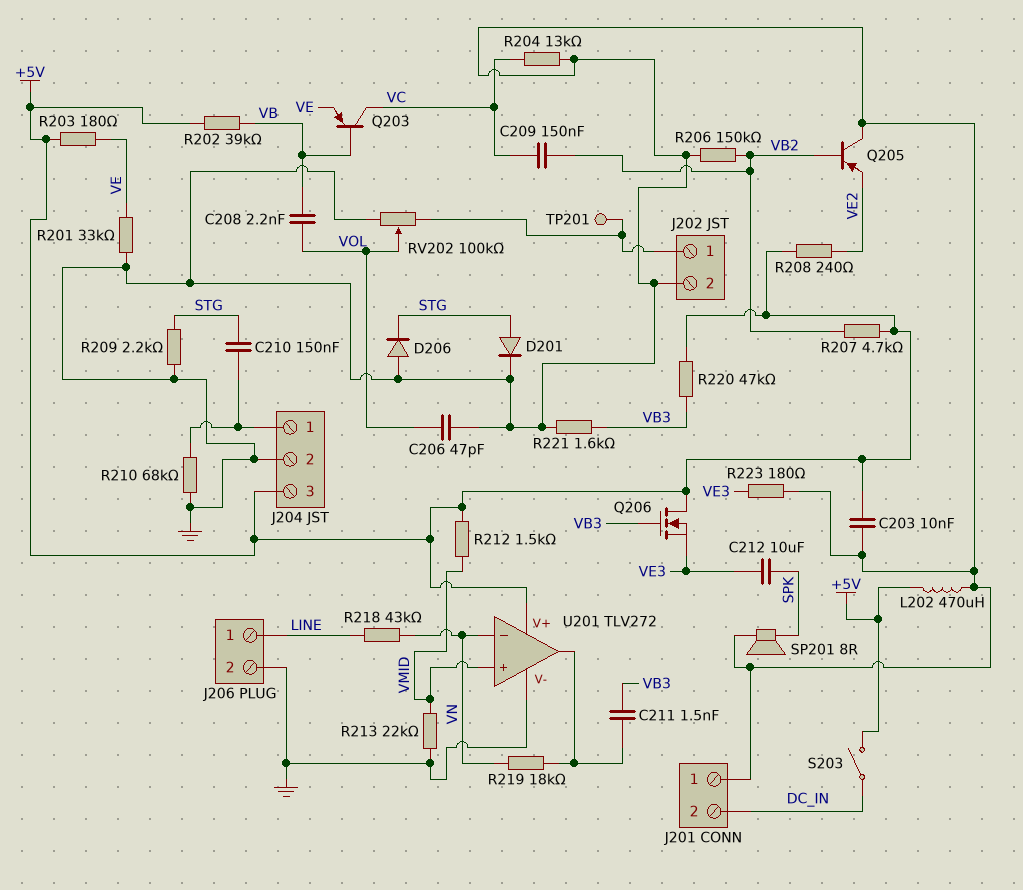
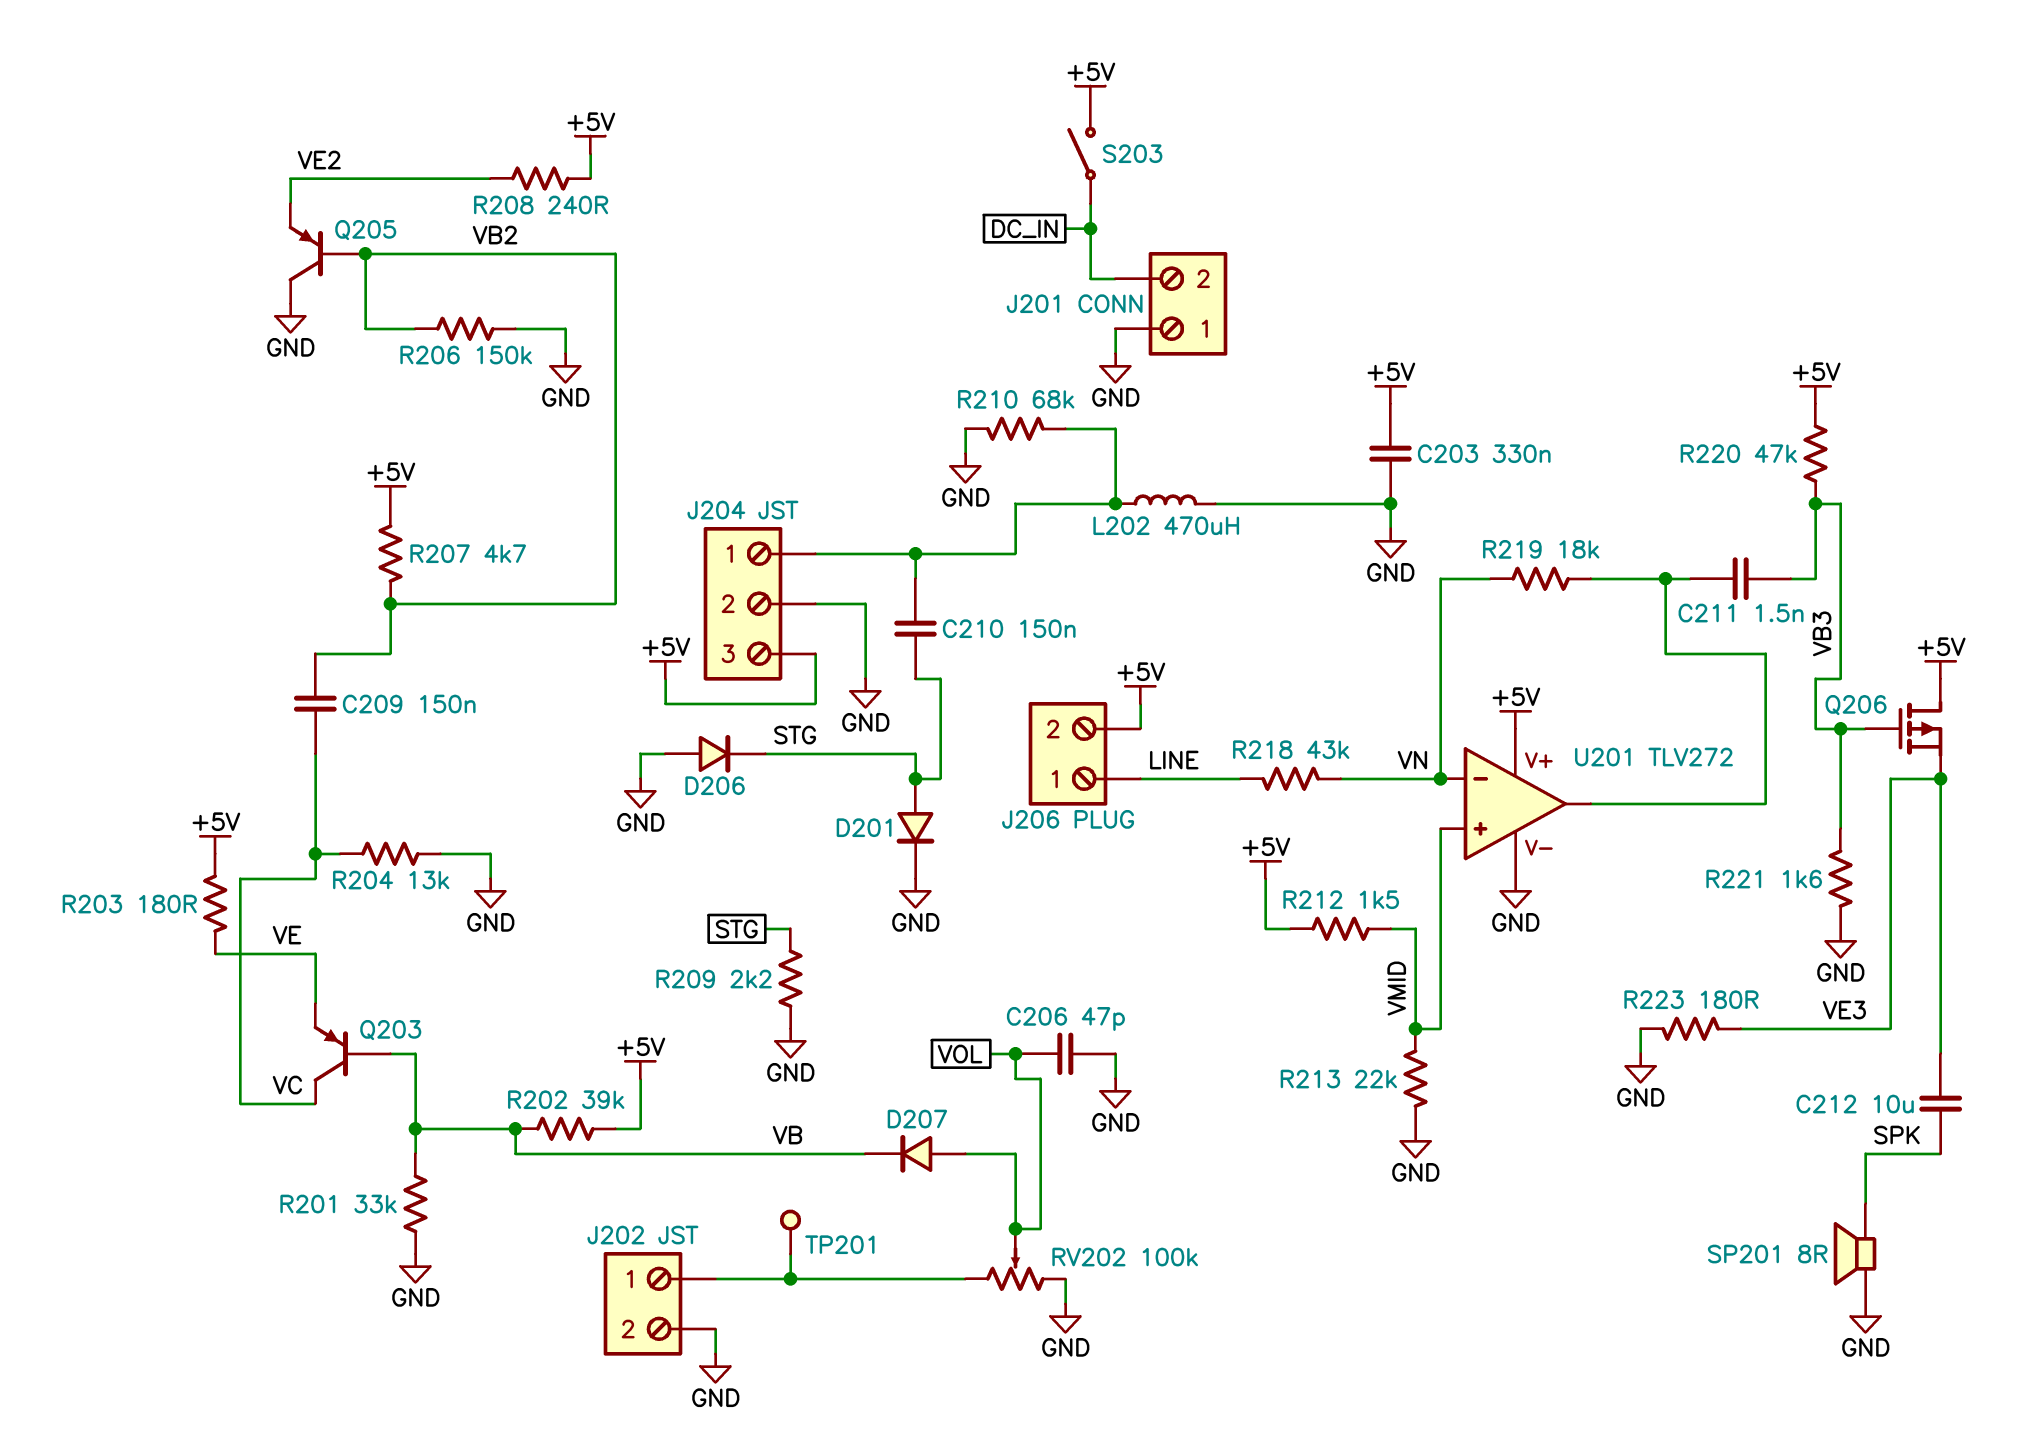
C203: 10nF (+5V, GND) -> 330nF (+5V, GND)
C208: 2.2nF (VB, VOL) -> none
D207: none -> diode (A VOL, K VB)
J206 pin 2: GND -> +5V
L202: 470uH (+5V, GND) -> 470uH (GND, J204/1)
Q206: NMOS (G VB3, D +5V, S VE3) -> PMOS (G VB3, D +5V, S VE3)
R201: 33k (GND, VE) -> 33k (GND, VB)

